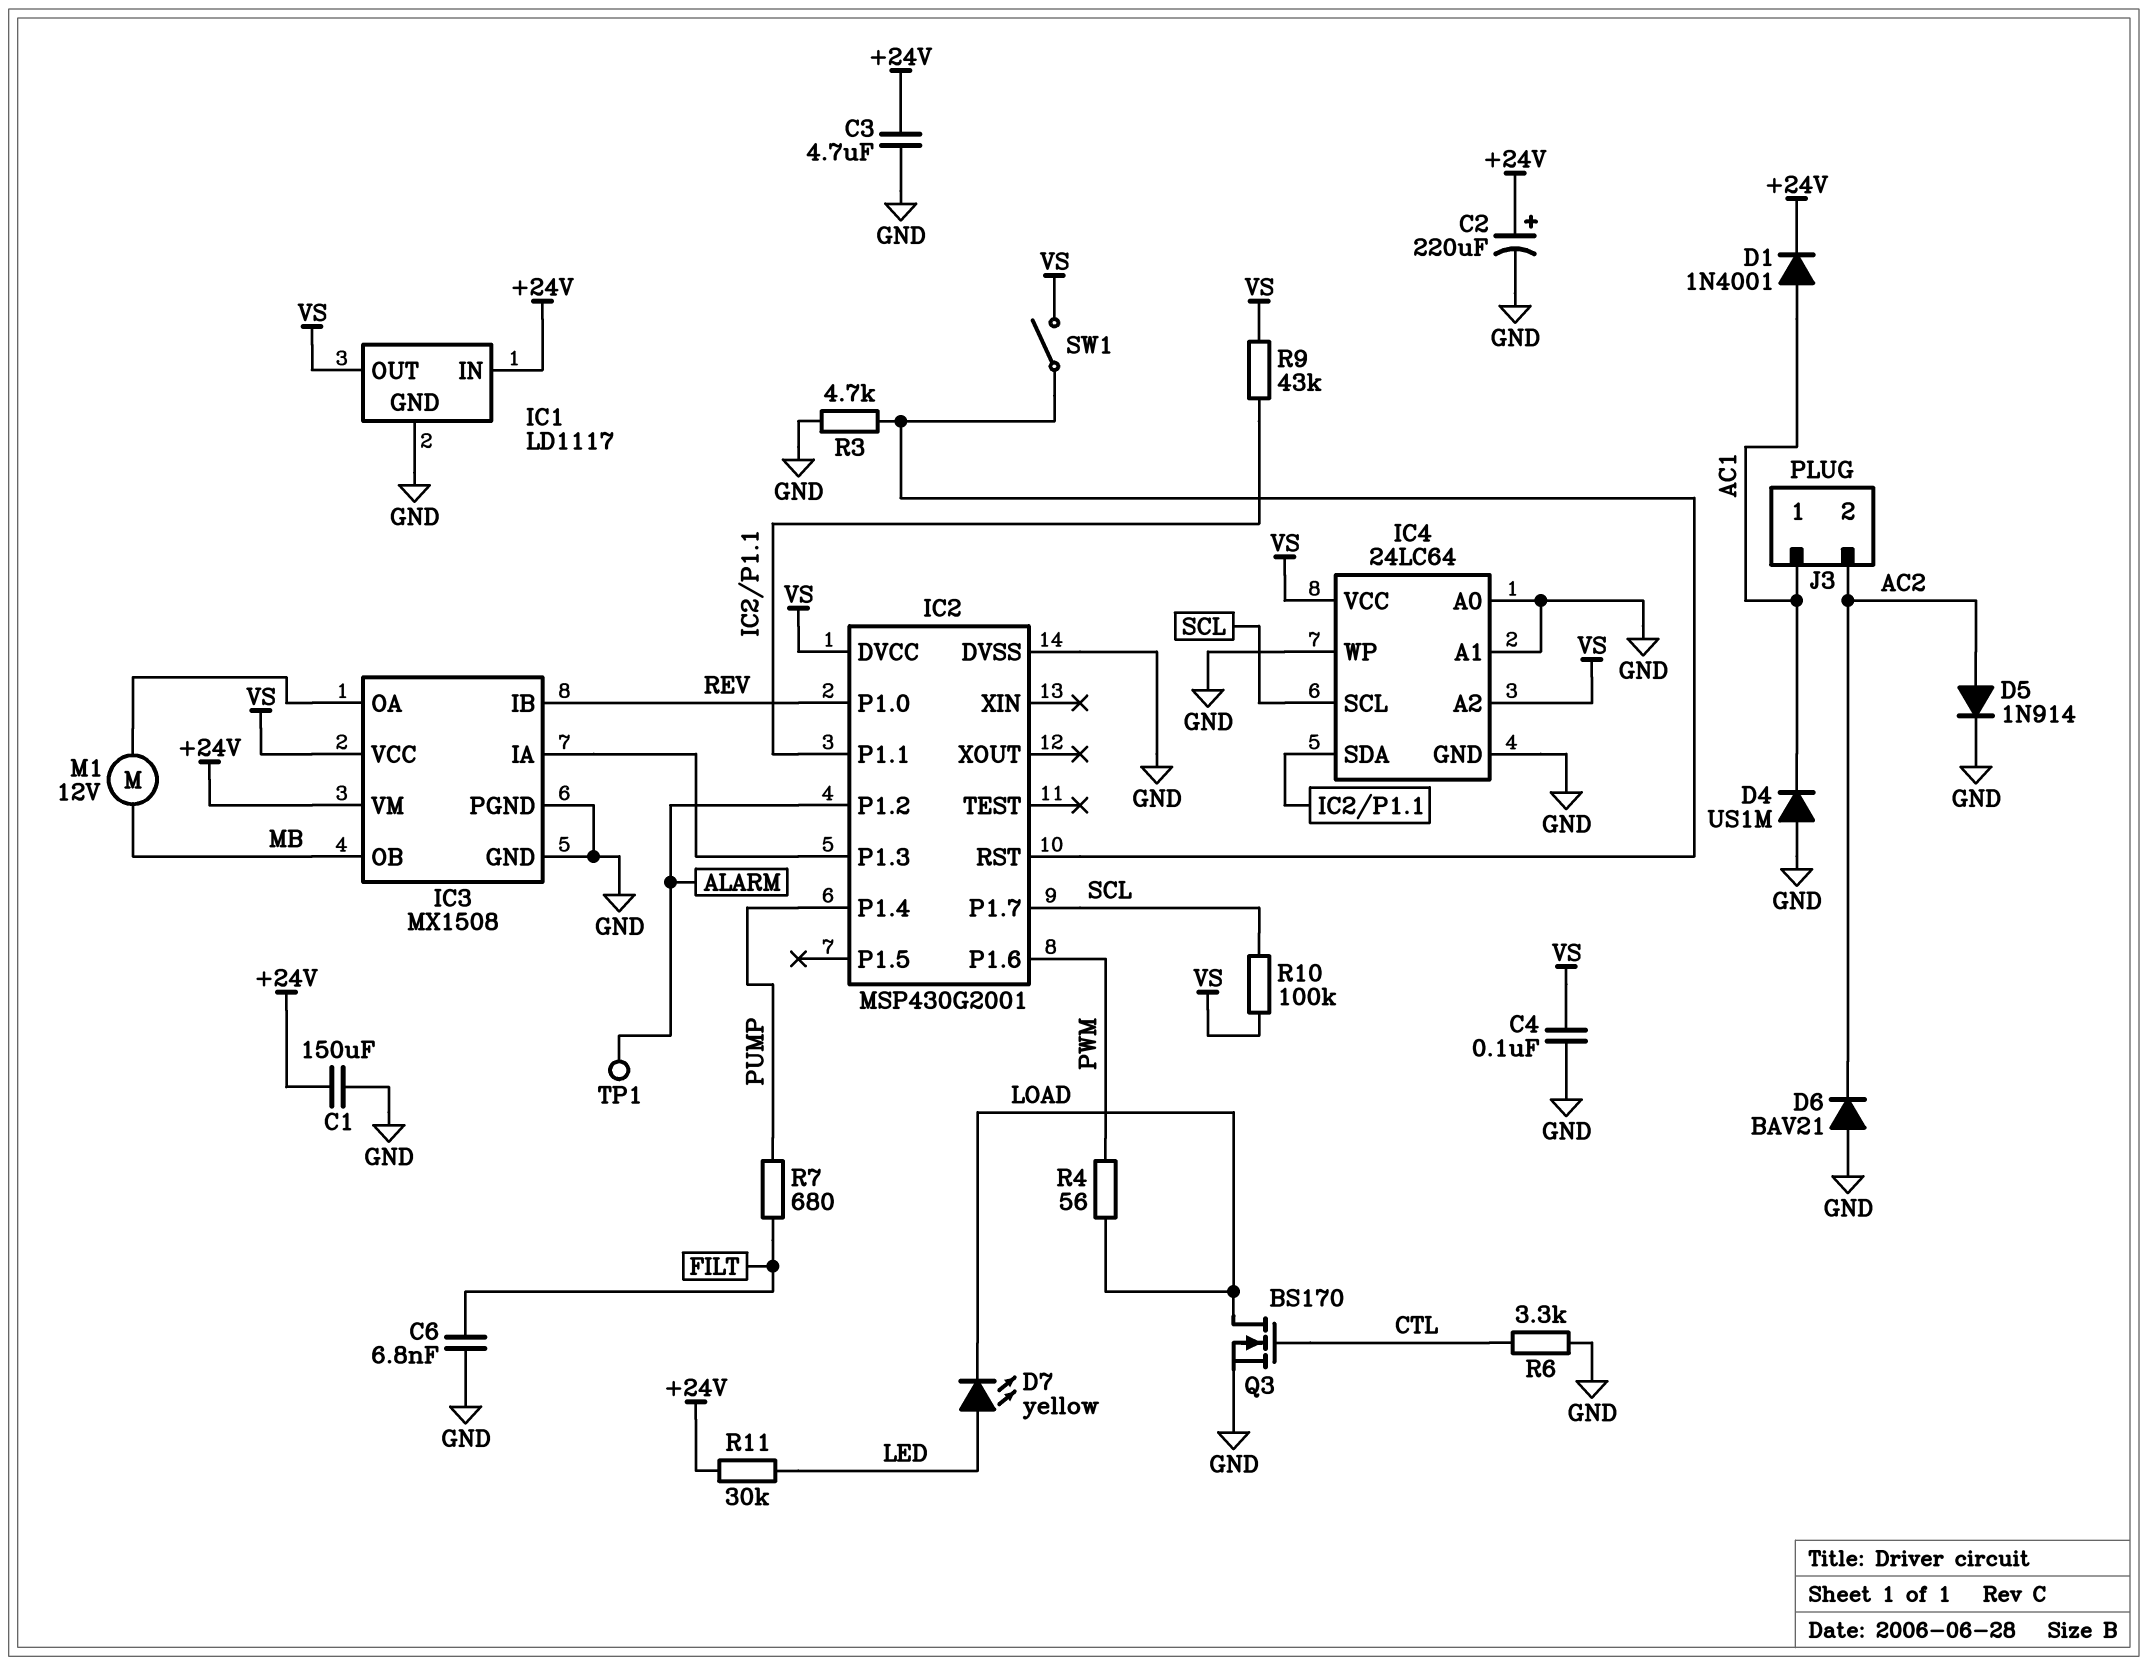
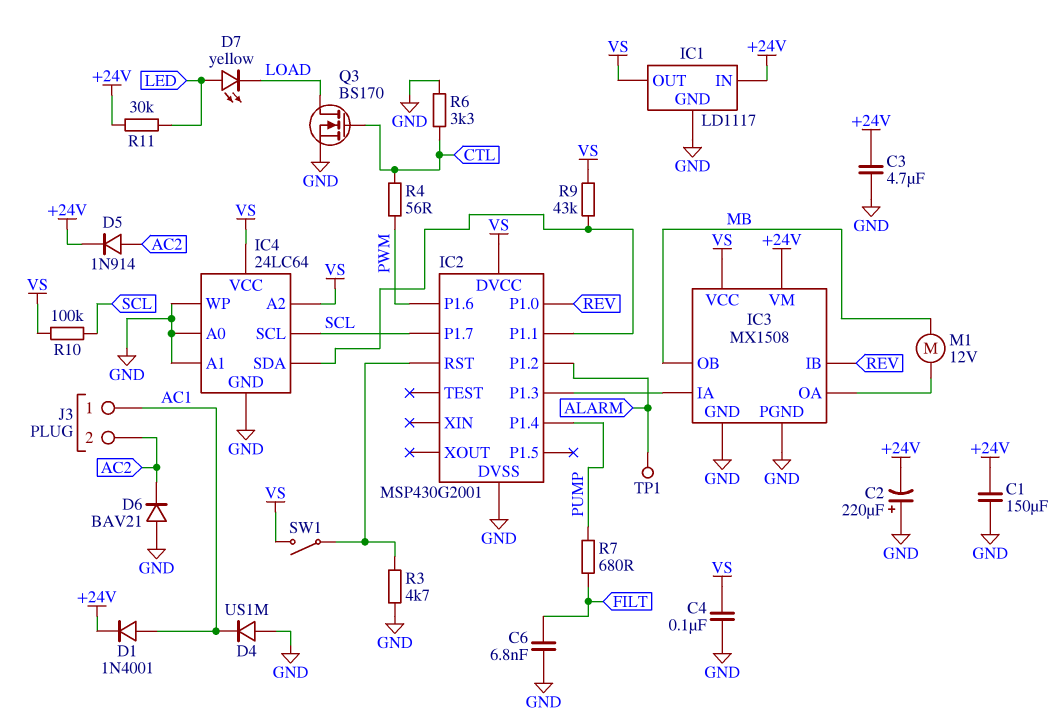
C2: 220uF (plus +24V, minus GND) -> 220uF (plus GND, minus +24V)
D5: diode 1N914 (A AC2, K GND) -> diode 1N914 (A AC2, K +24V)
R4: 56 (LOAD, PWM) -> 56 (CTL, PWM)

